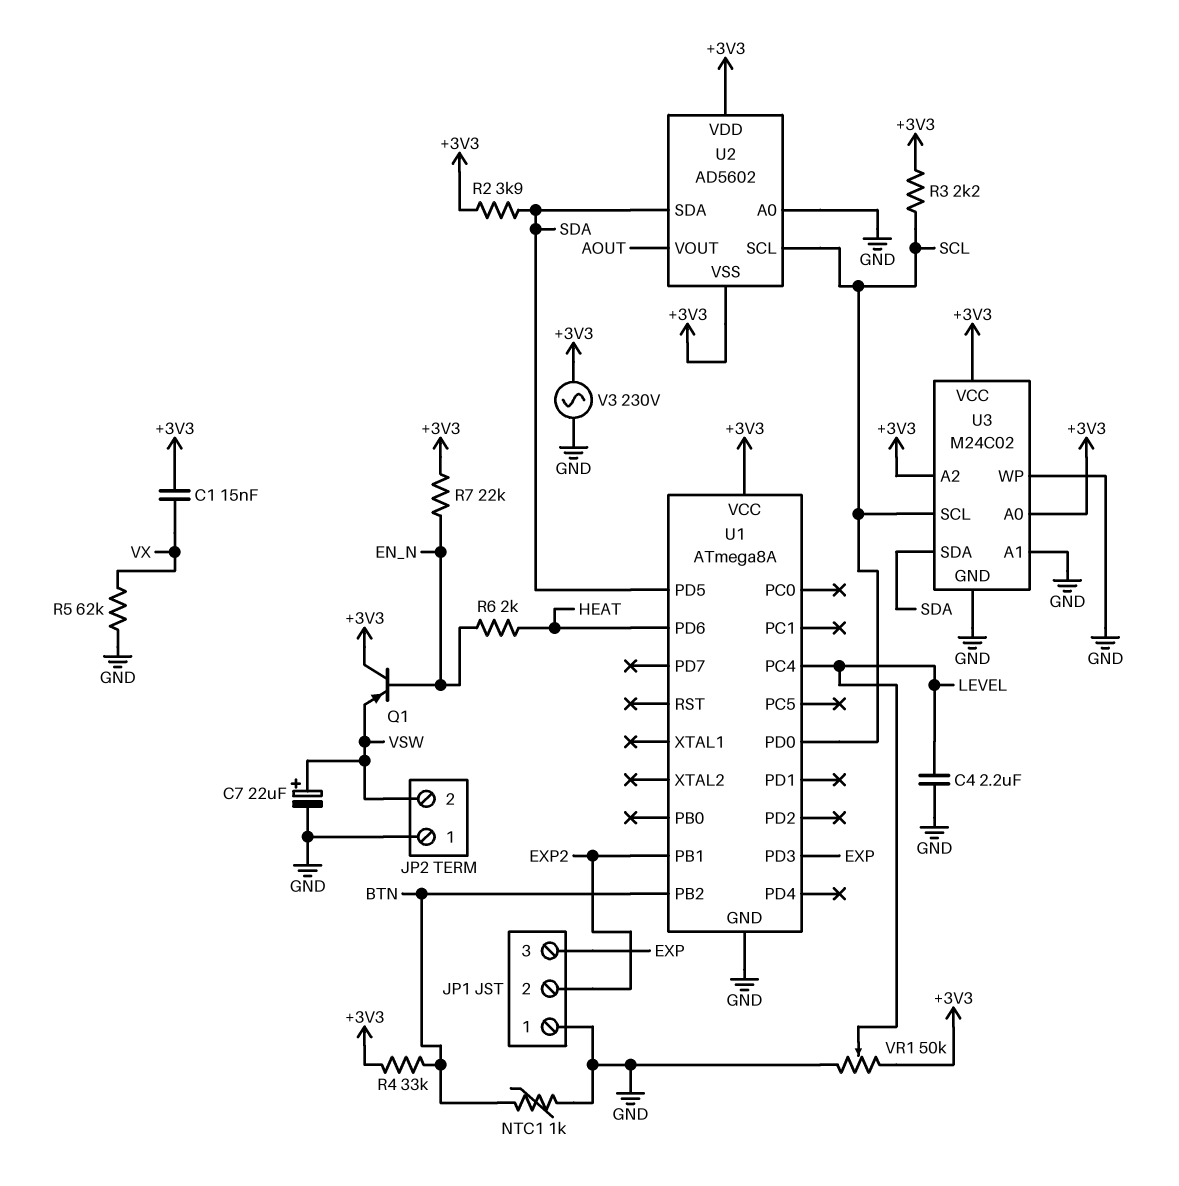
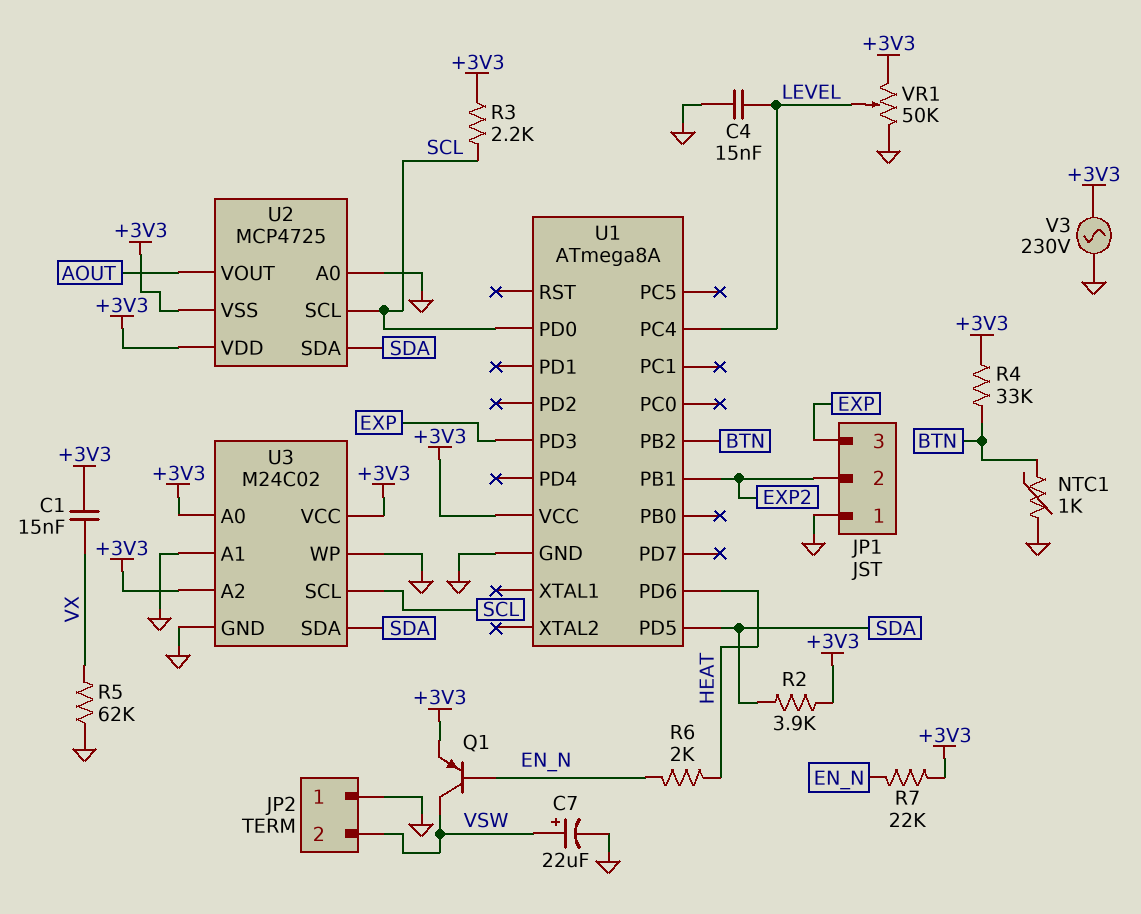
C4: 2.2uF (GND, LEVEL) -> 15nF (GND, LEVEL)
Q1: PNP (B EN_N, C +3V3, E VSW) -> PNP (B EN_N, C VSW, E +3V3)
U2: AD5602 -> MCP4725

